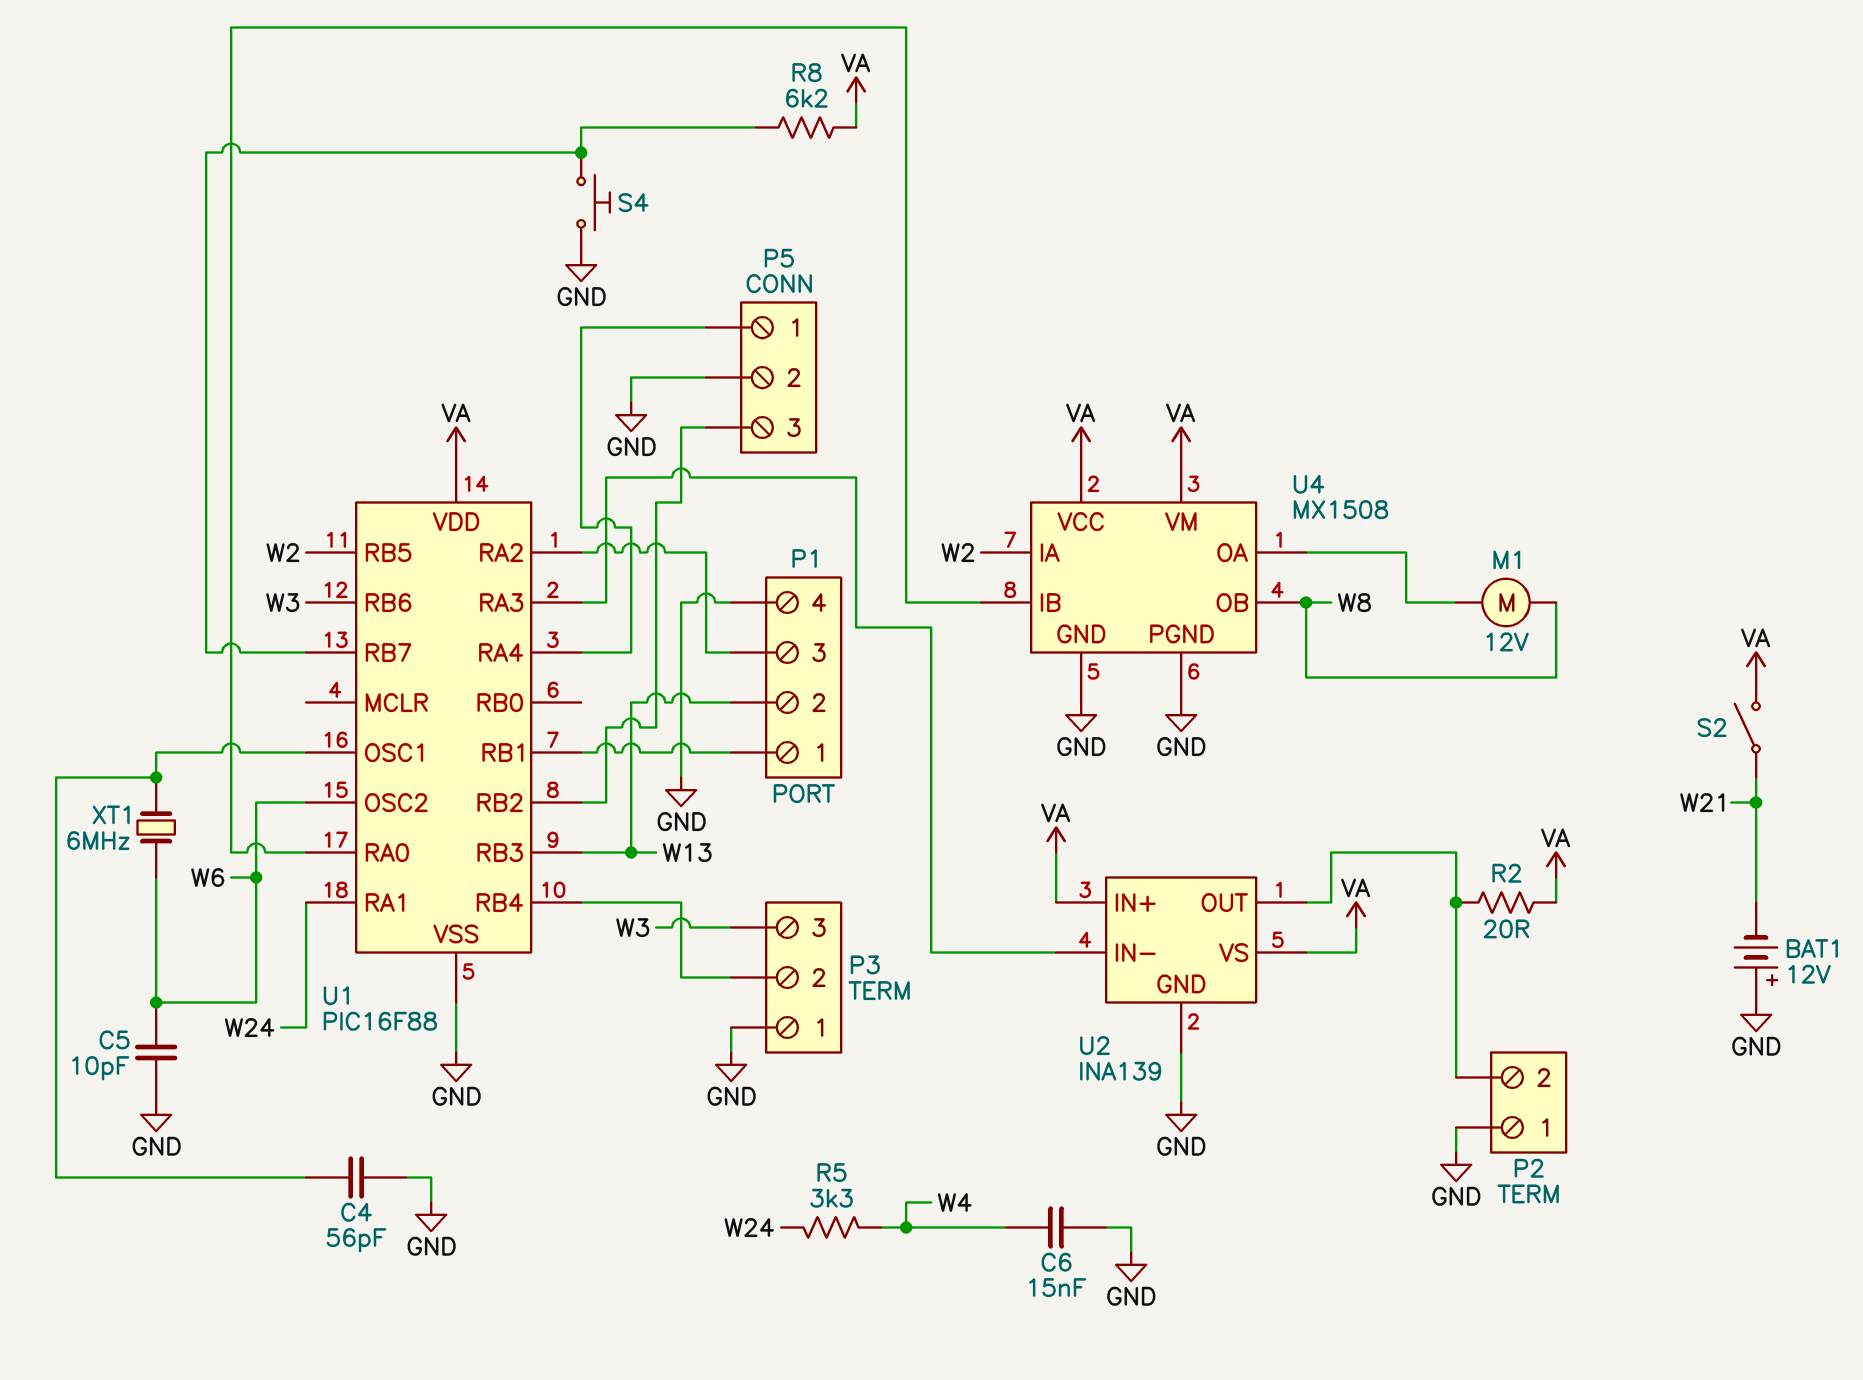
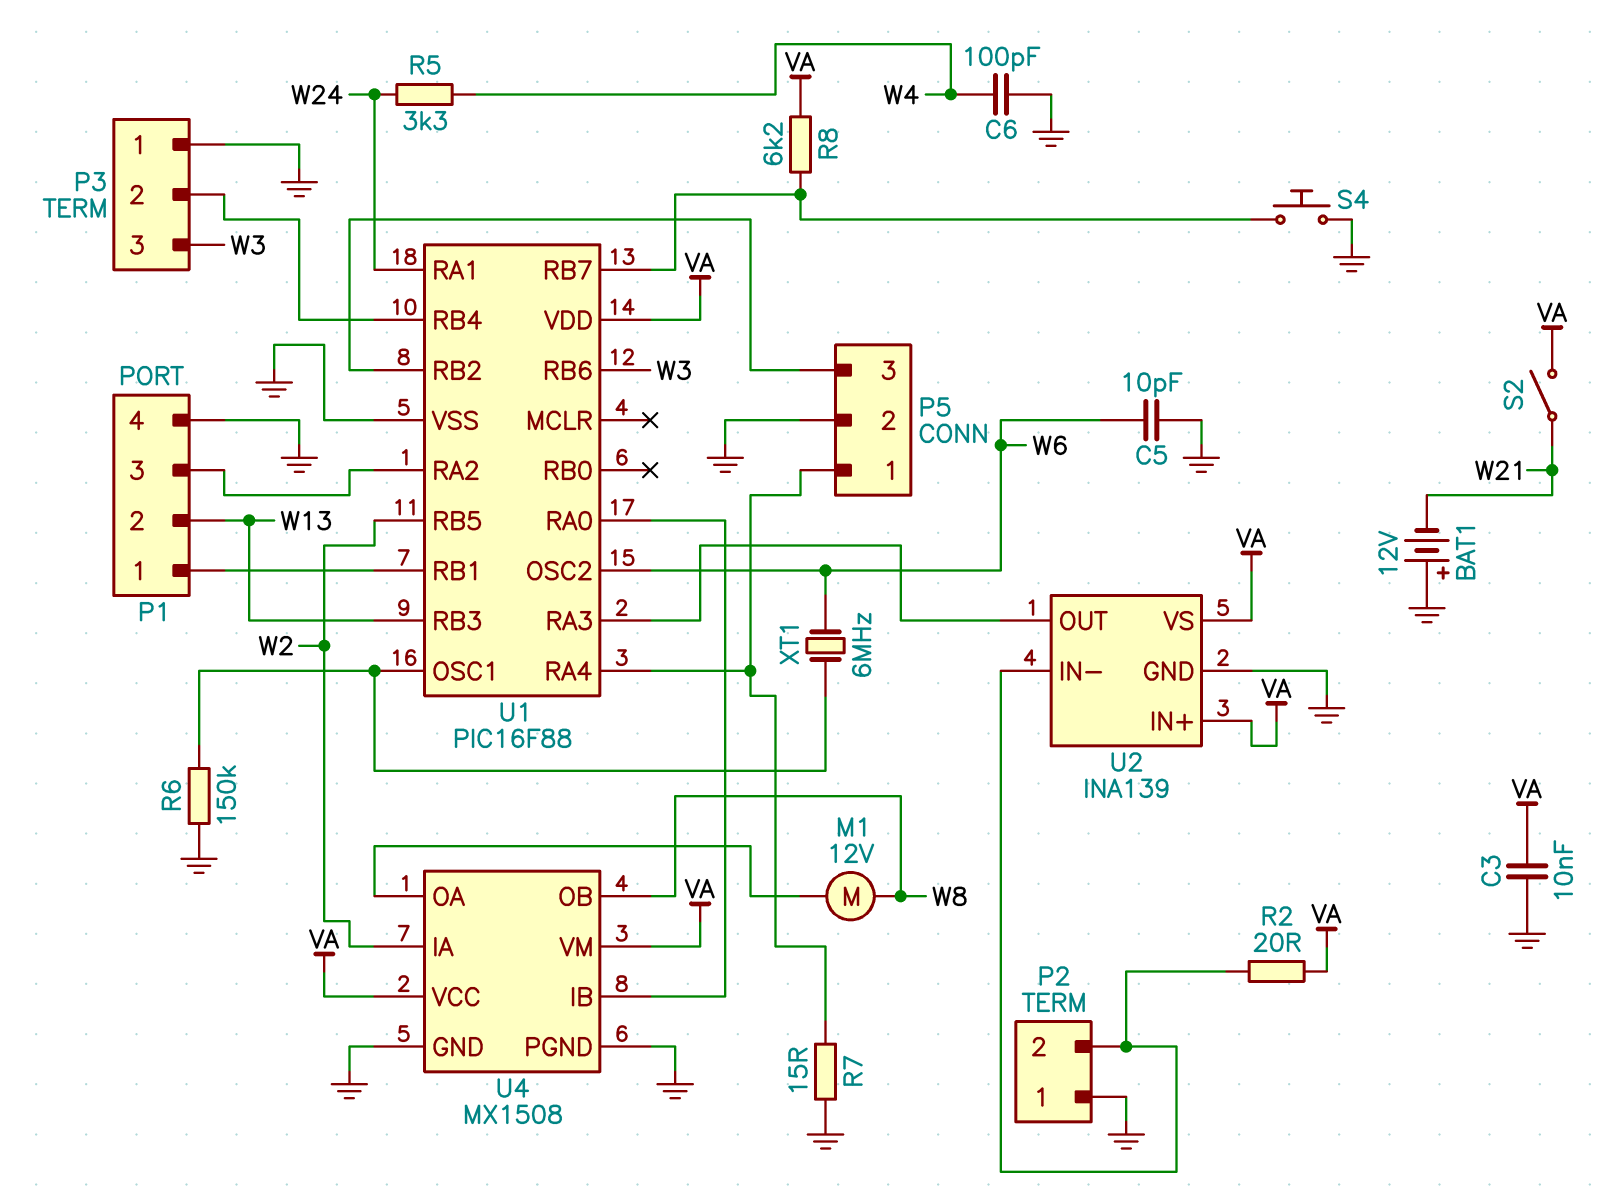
C3: none -> 10nF (GND, VA)
C4: 56pF (GND, U1/OSC1) -> none
C6: 15nF (GND, W4) -> 100pF (GND, W4)
R6: none -> 150k (GND, U1/OSC1)
R7: none -> 15 (GND, P5/1)
U2 pin IN-: U1/RA3 -> P2/2
U2 pin OUT: P2/2 -> U1/RA3

